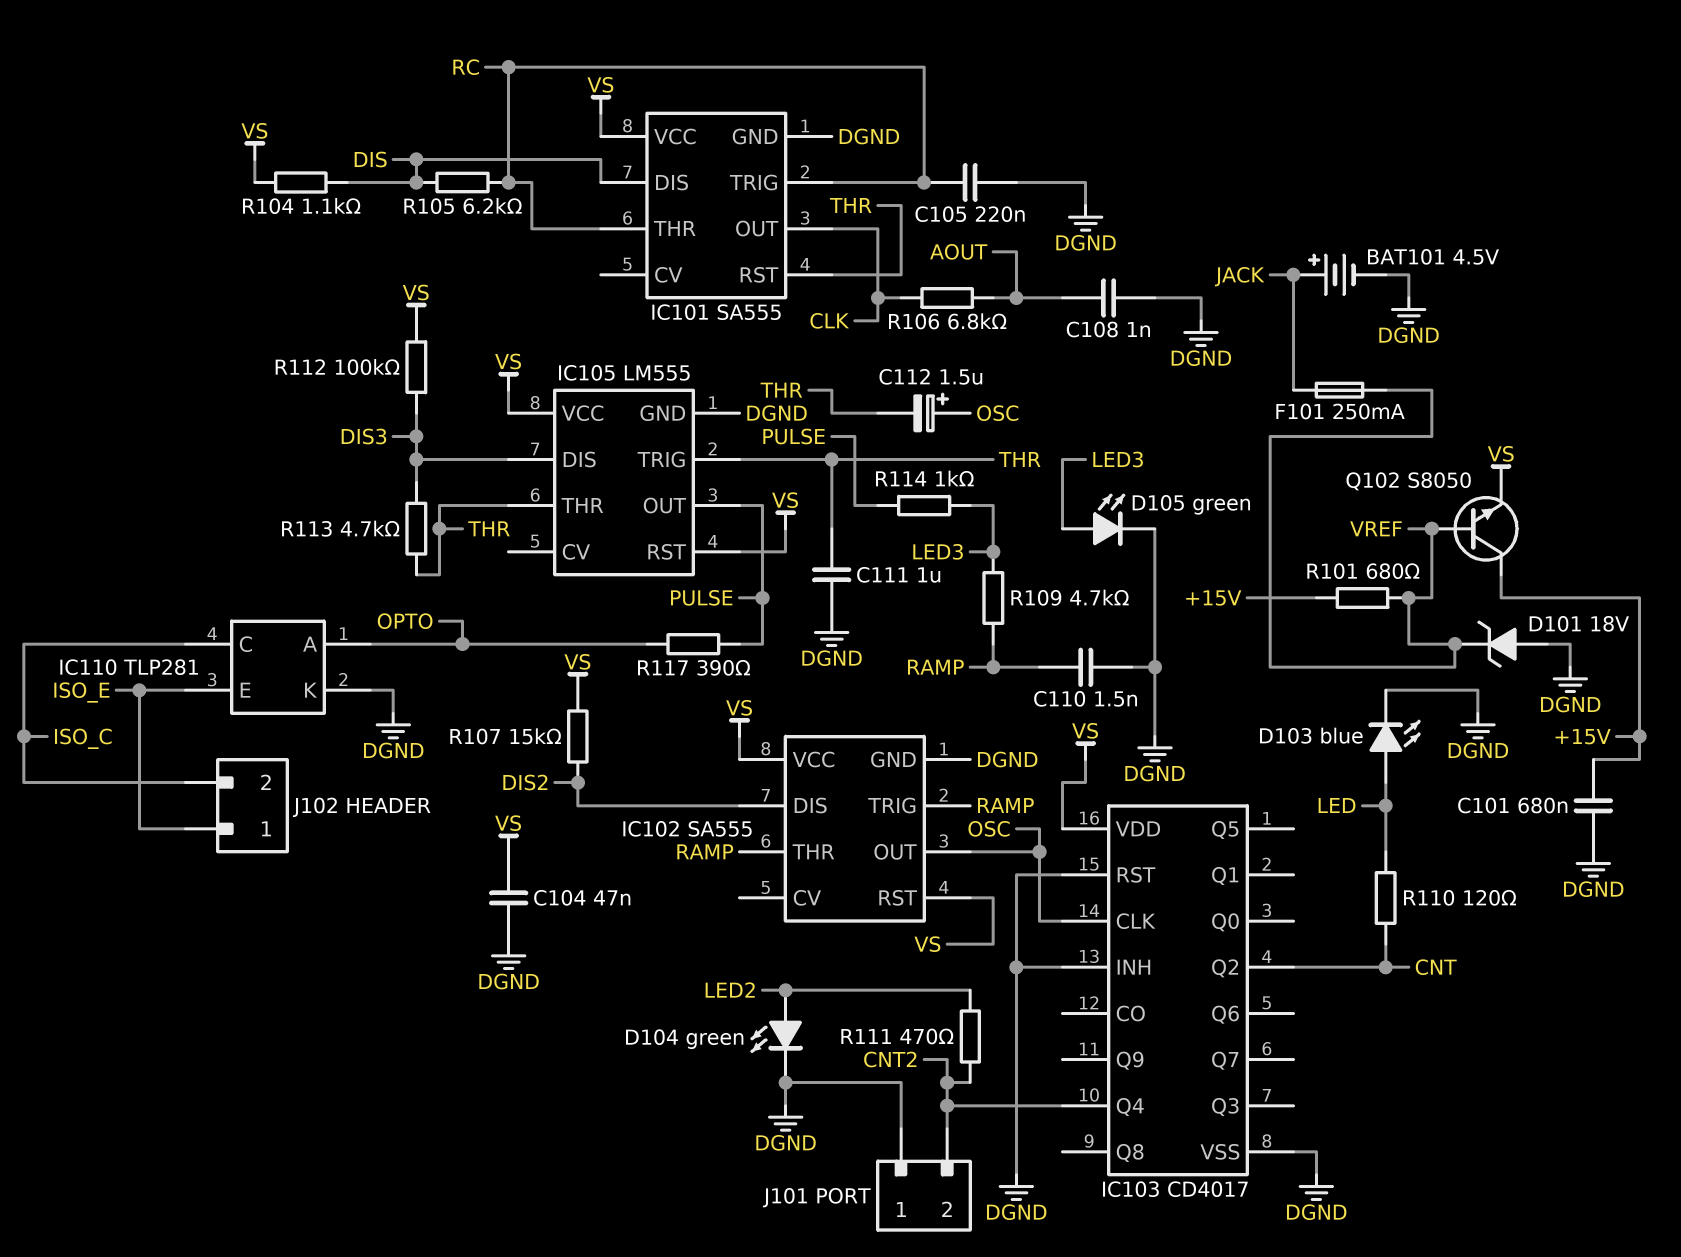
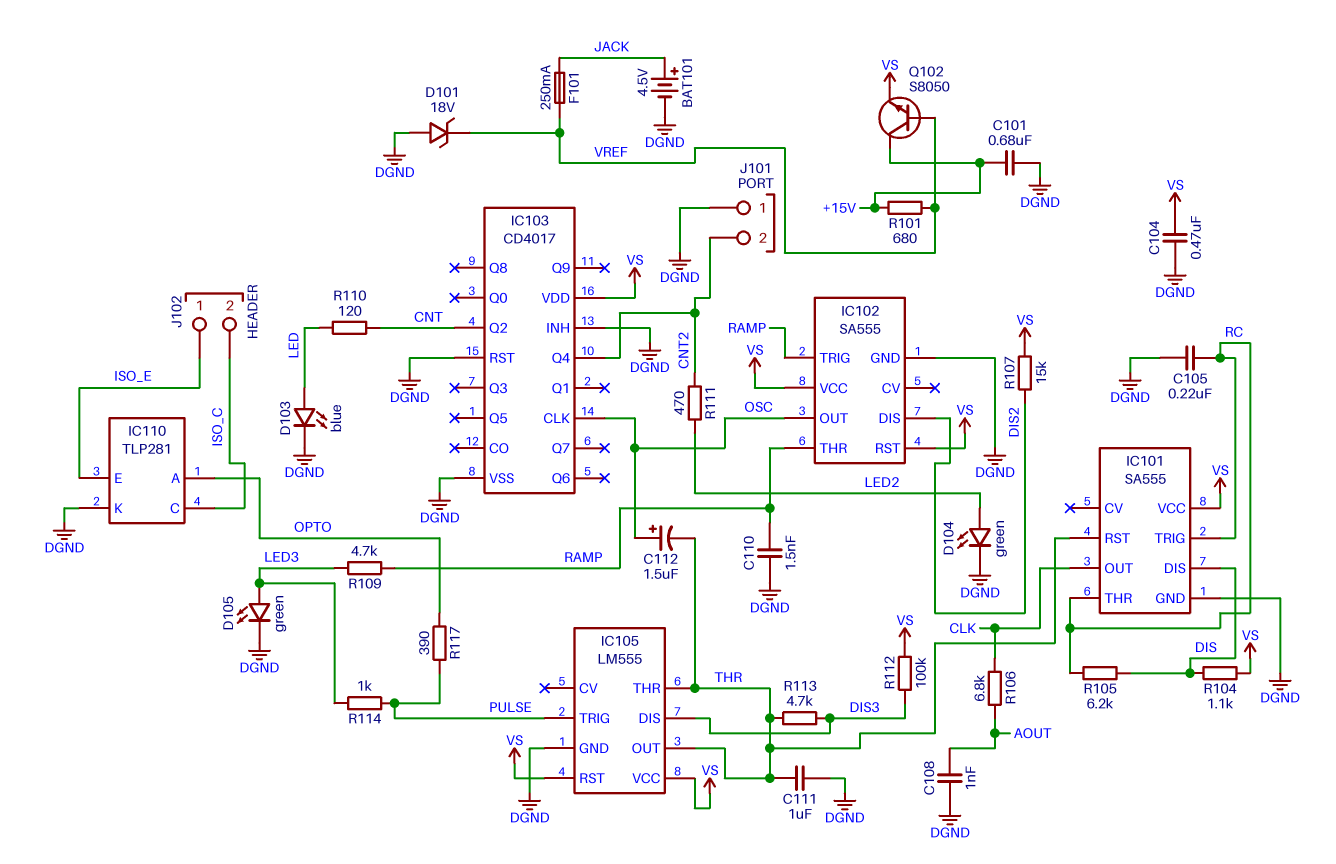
C104: 47nF (DGND, VS) -> 470nF (DGND, VS)
IC105 pin OUT: PULSE -> THR
IC105 pin TRIG: THR -> PULSE

